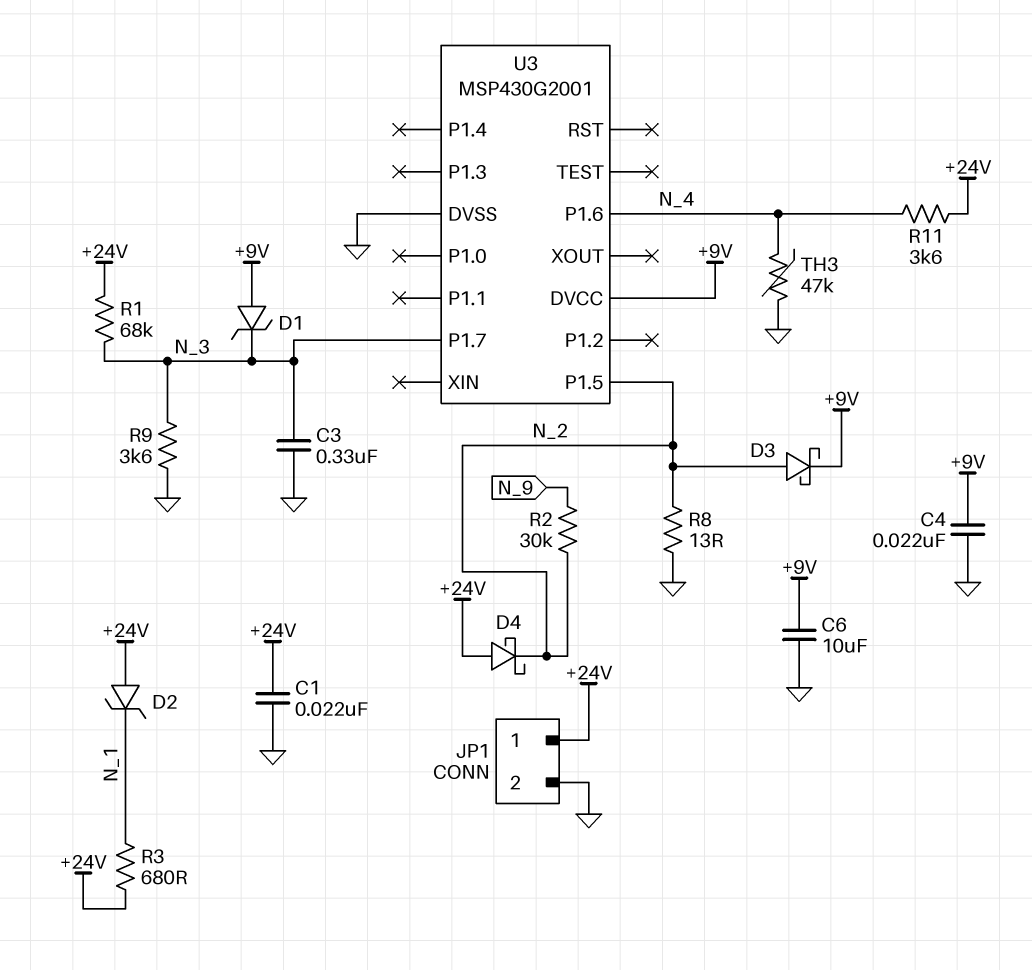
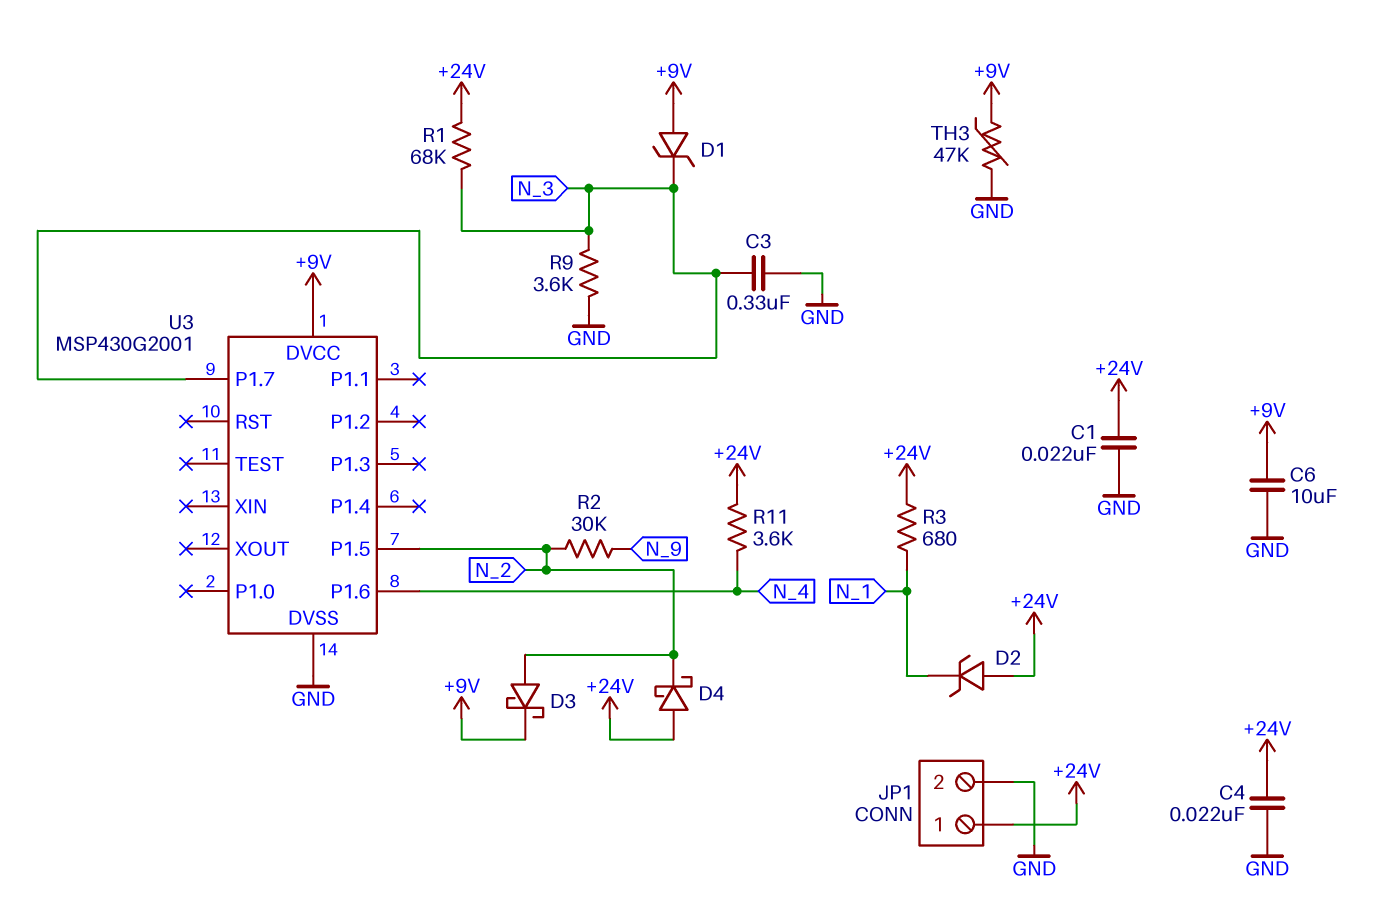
C4: 22nF (+9V, GND) -> 22nF (+24V, GND)
R8: 13 (GND, N_2) -> none
TH3: 47k (GND, N_4) -> 47k (+9V, GND)

